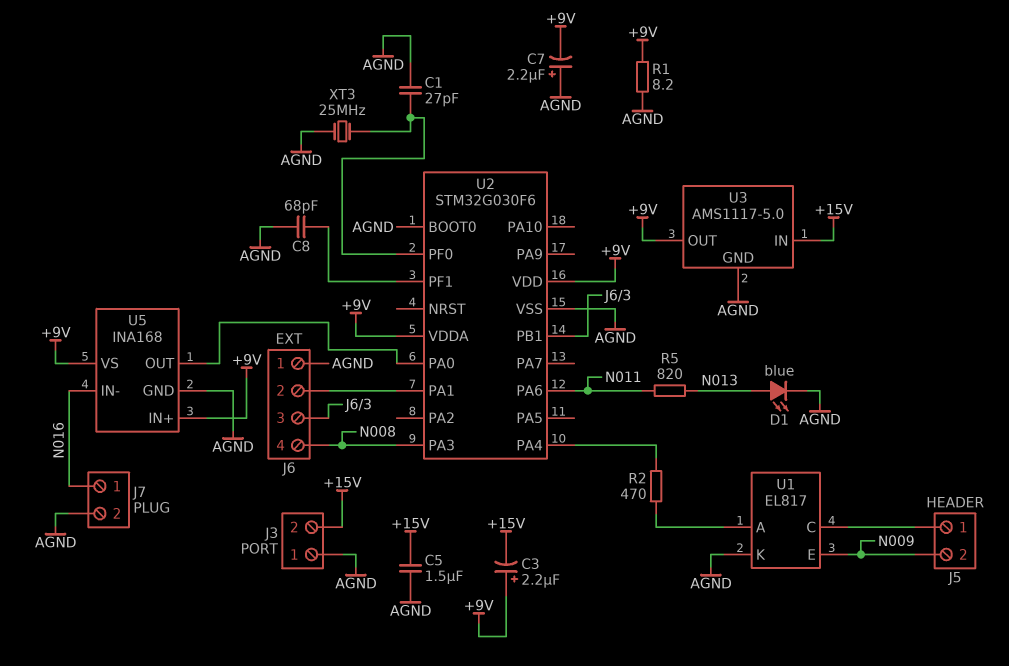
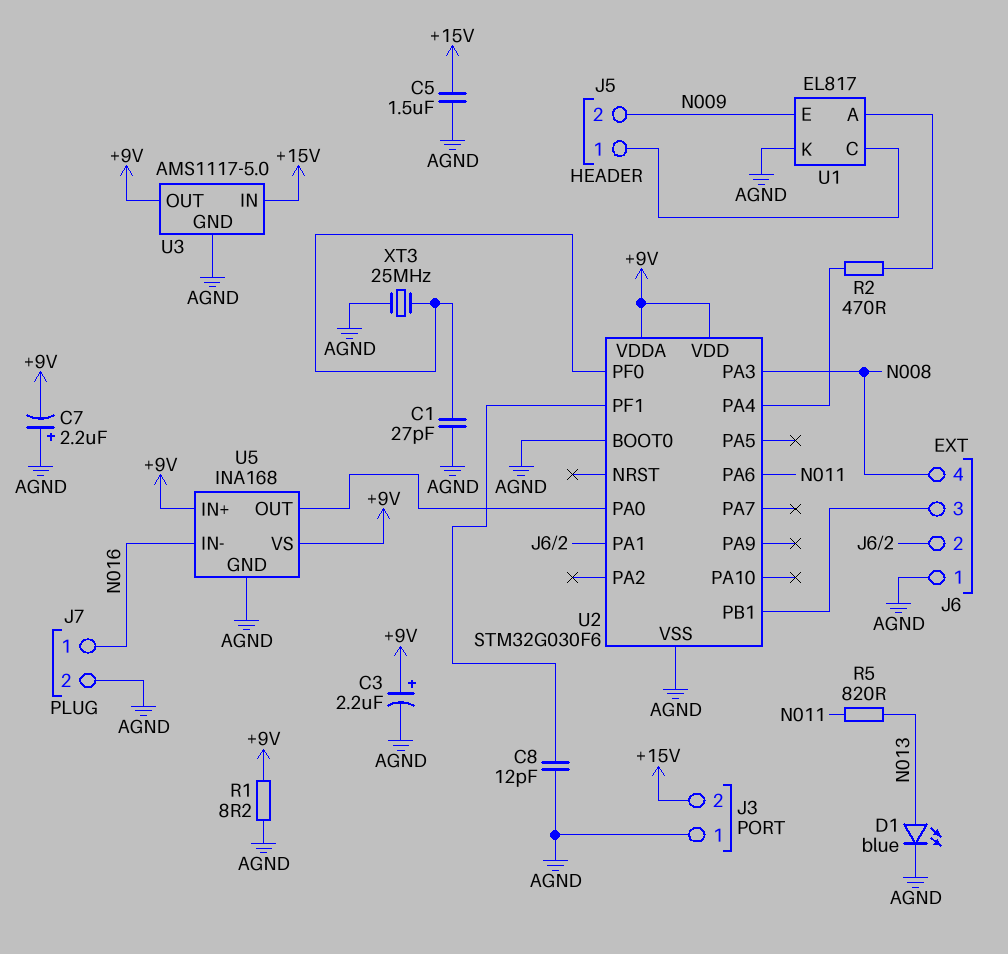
C3: 2.2uF (plus +9V, minus +15V) -> 2.2uF (plus +9V, minus AGND)
C8: 68pF (AGND, U2/PF1) -> 12pF (AGND, U2/PF1)

